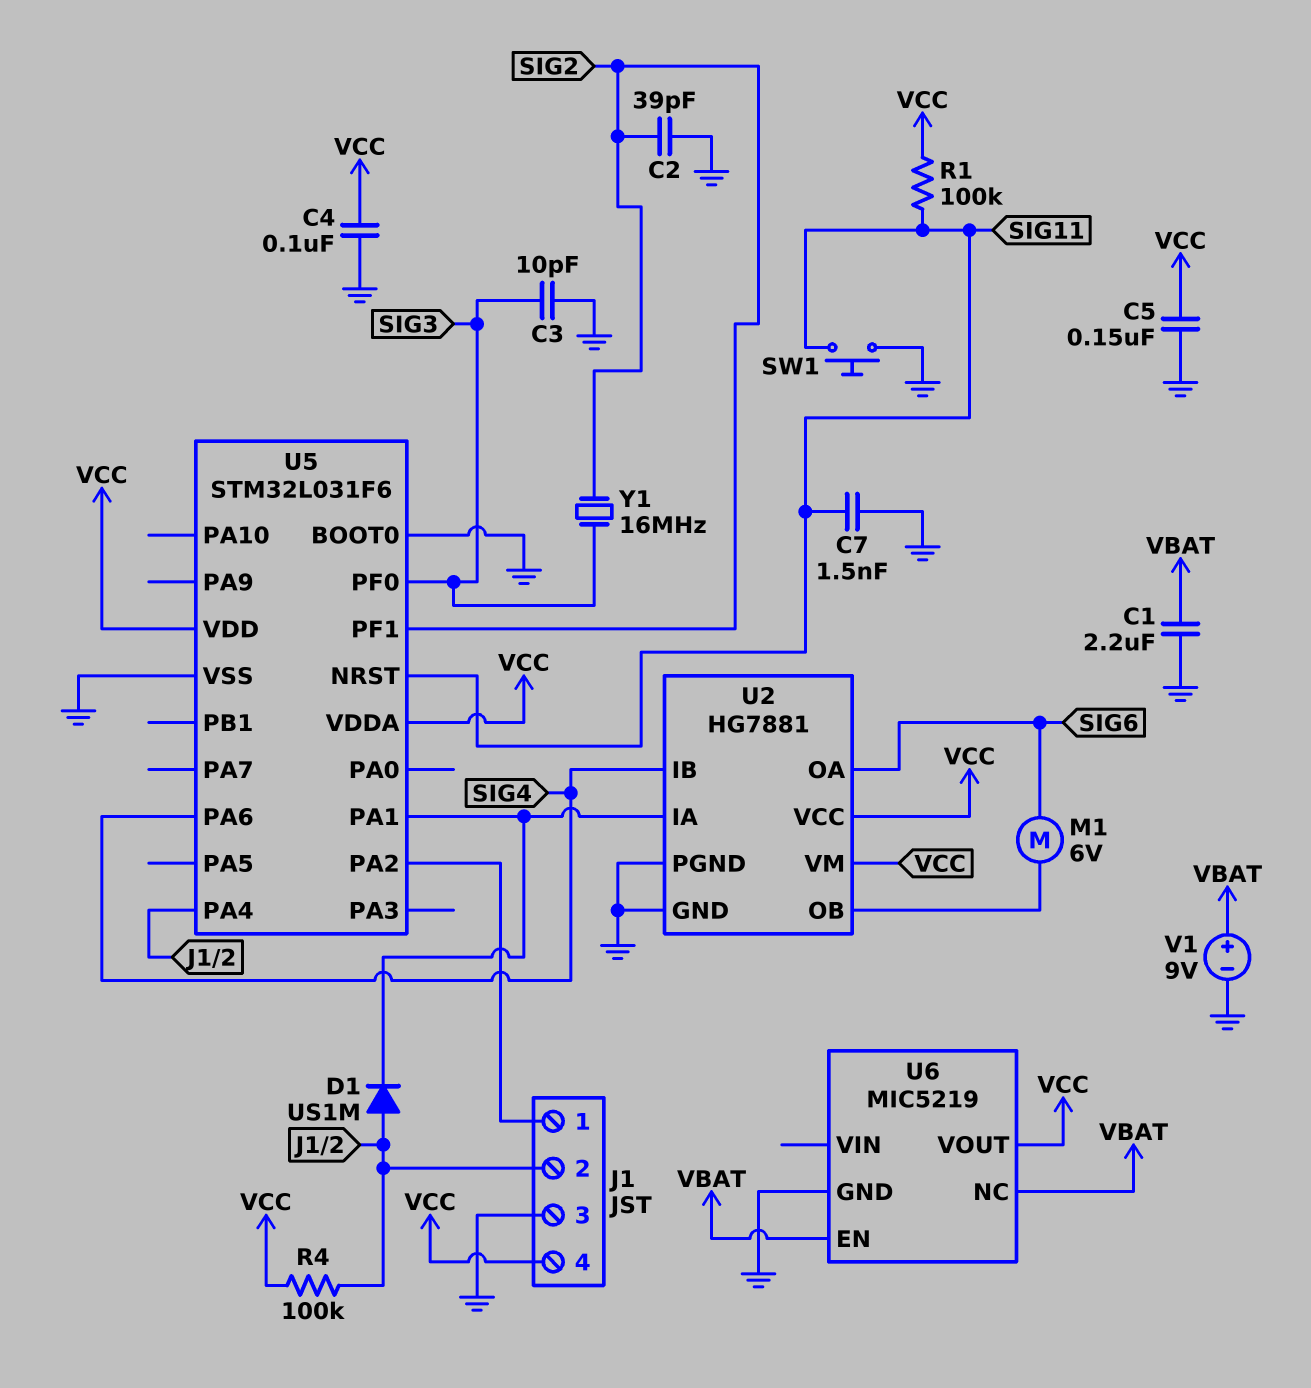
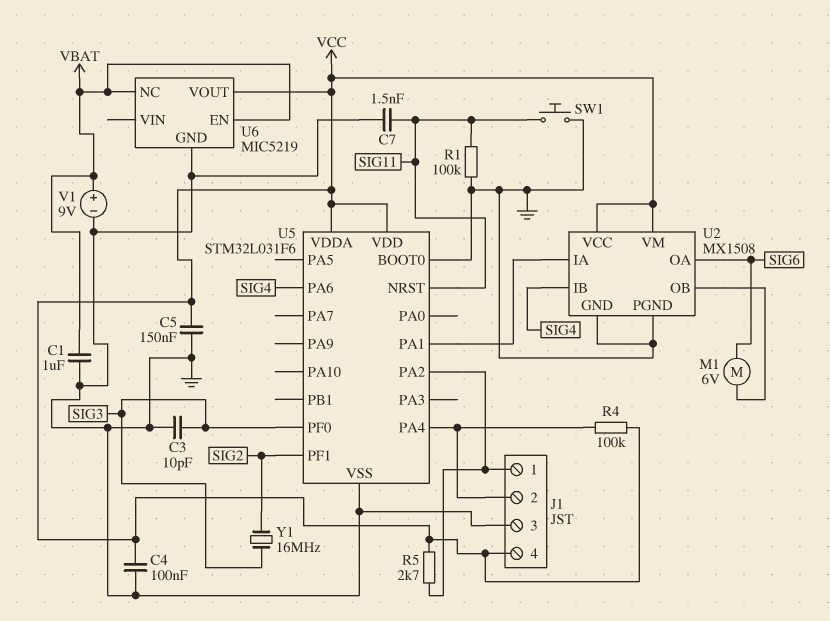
C1: 2.2uF (GND, VBAT) -> 1uF (GND, VBAT)
C2: 39pF (GND, SIG2) -> none
D1: diode US1M (A J1/2, K U2/IA) -> none
R1: 100k (SIG11, VCC) -> 100k (GND, SIG11)
R5: none -> 2.7k (J1/1, VCC)
U2: HG7881 -> MX1508

